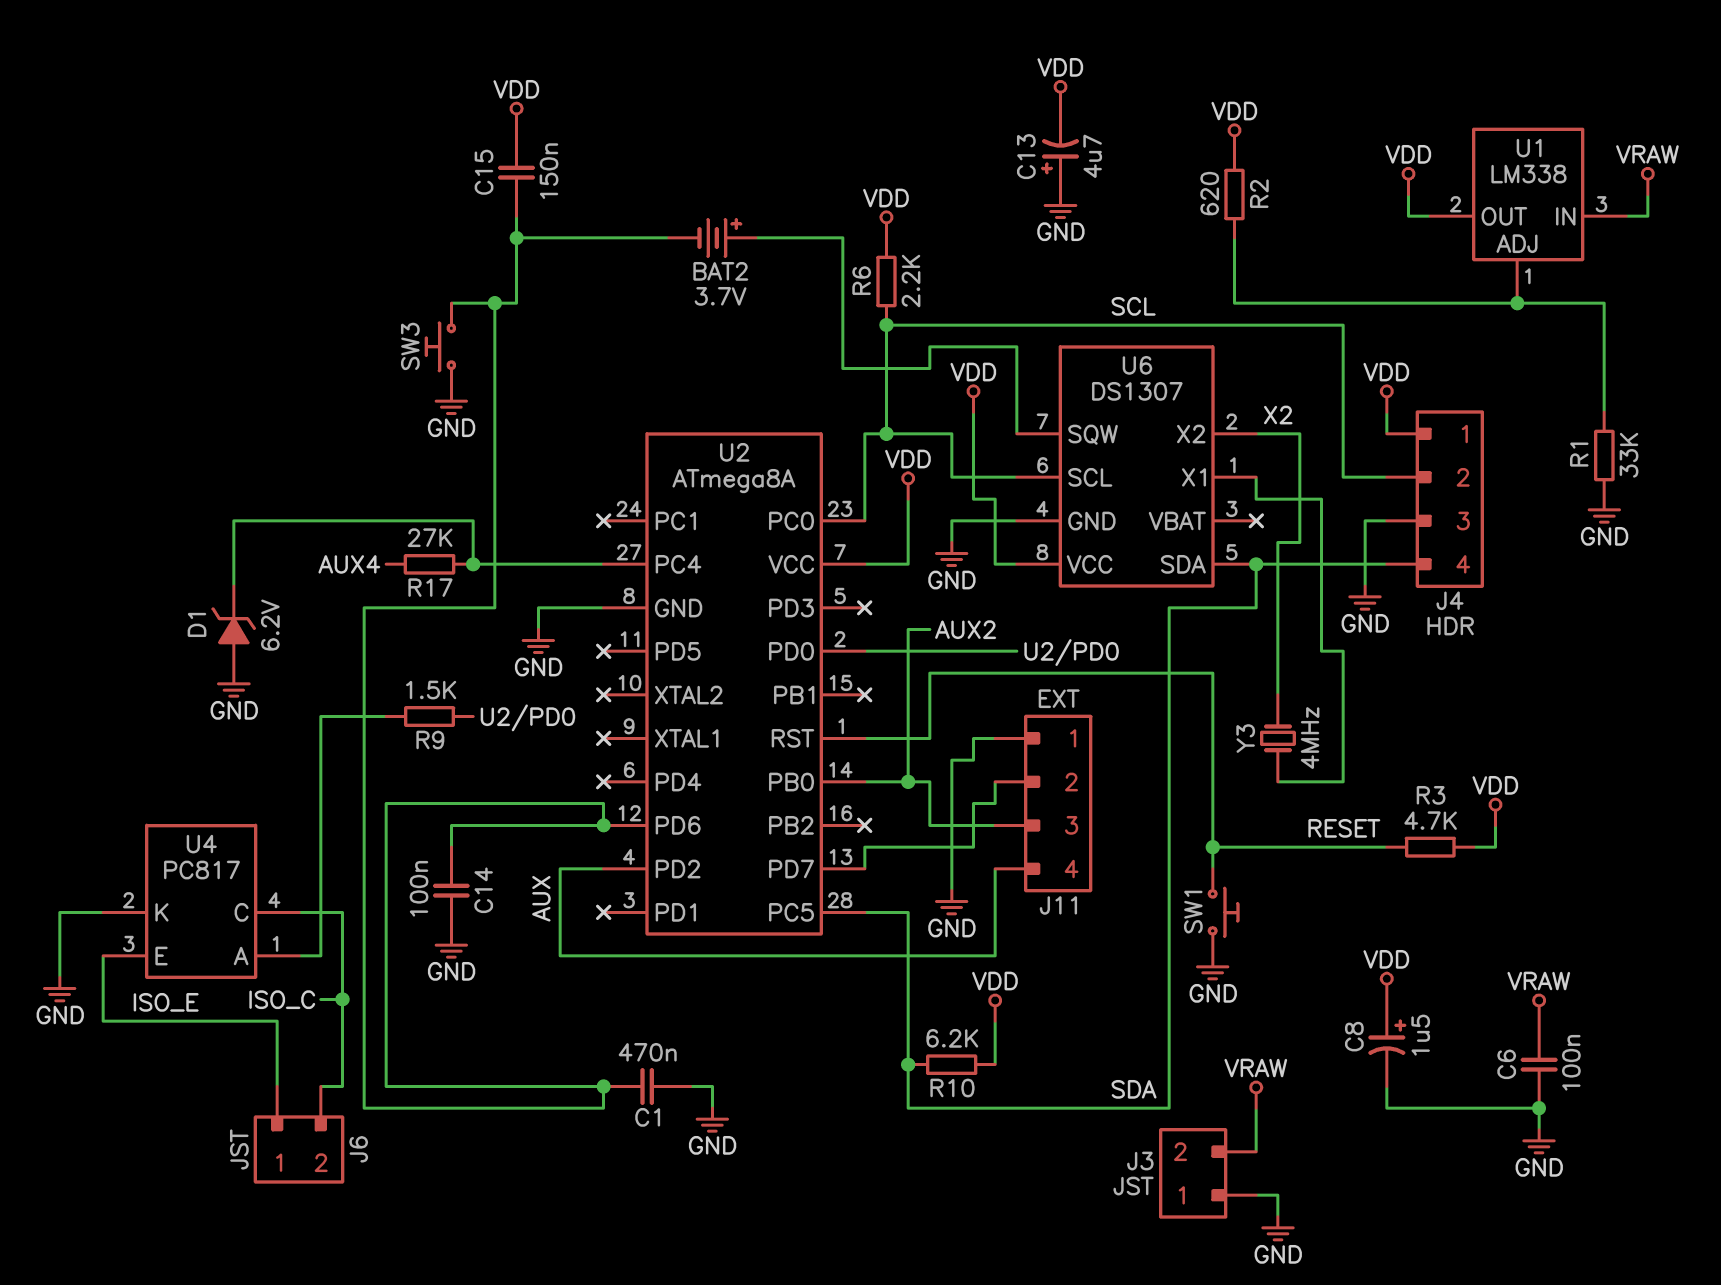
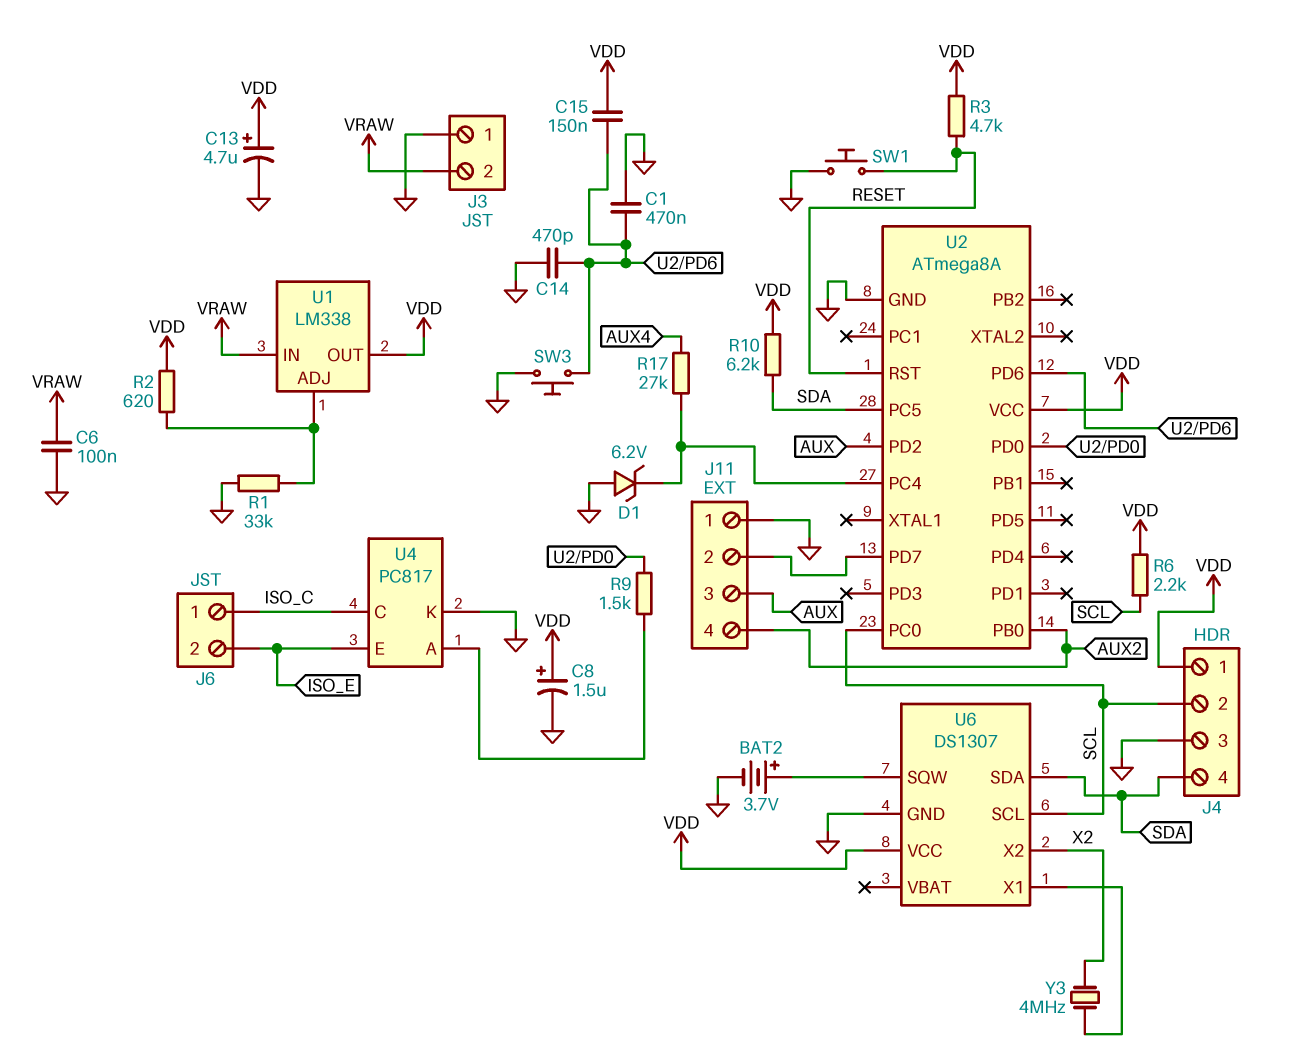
BAT2: 3.7V (plus U6/SQW, minus U2/PD6) -> 3.7V (plus U6/SQW, minus GND)
C13: 4.7uF (plus GND, minus VDD) -> 4.7uF (plus VDD, minus GND)
C14: 100nF (GND, U2/PD6) -> 470pF (GND, U2/PD6)
J6 pin 1: ISO_E -> ISO_C
J6 pin 2: ISO_C -> ISO_E
J11 pin 3: AUX2 -> AUX
J11 pin 4: AUX -> AUX2

